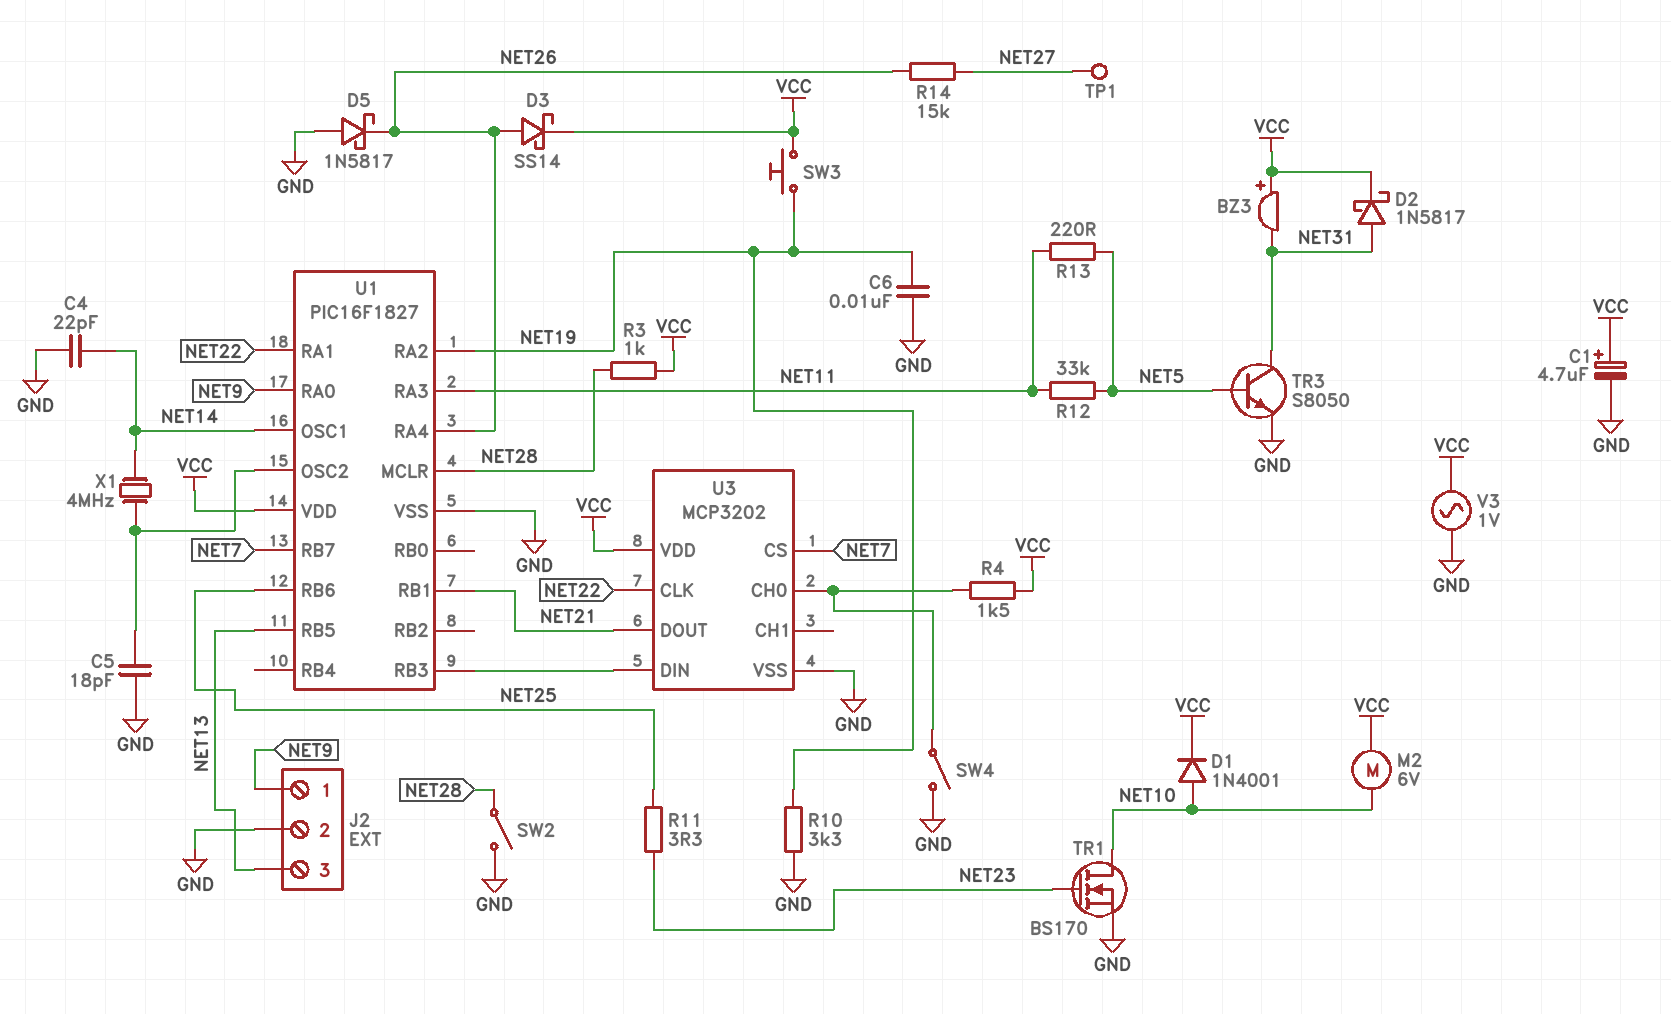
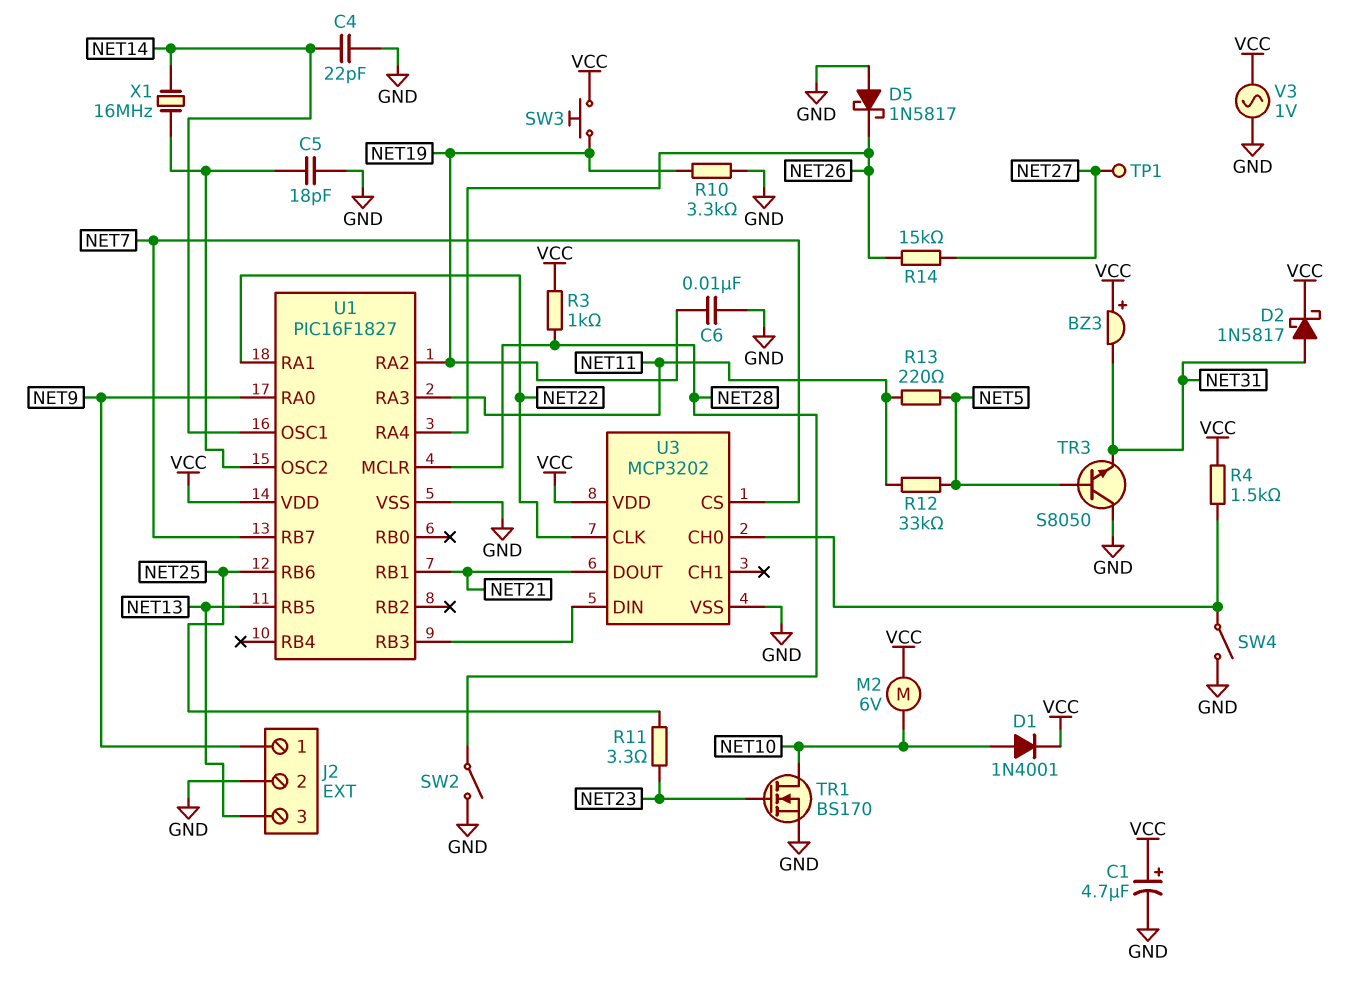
D3: schottky SS14 (A NET26, K VCC) -> none
TR3: NPN S8050 (B NET5, C NET31, E GND) -> NPN S8050 (B NET5, C GND, E NET31)
X1: 4MHz (NET14, U1/OSC2) -> 16MHz (NET14, U1/OSC2)

